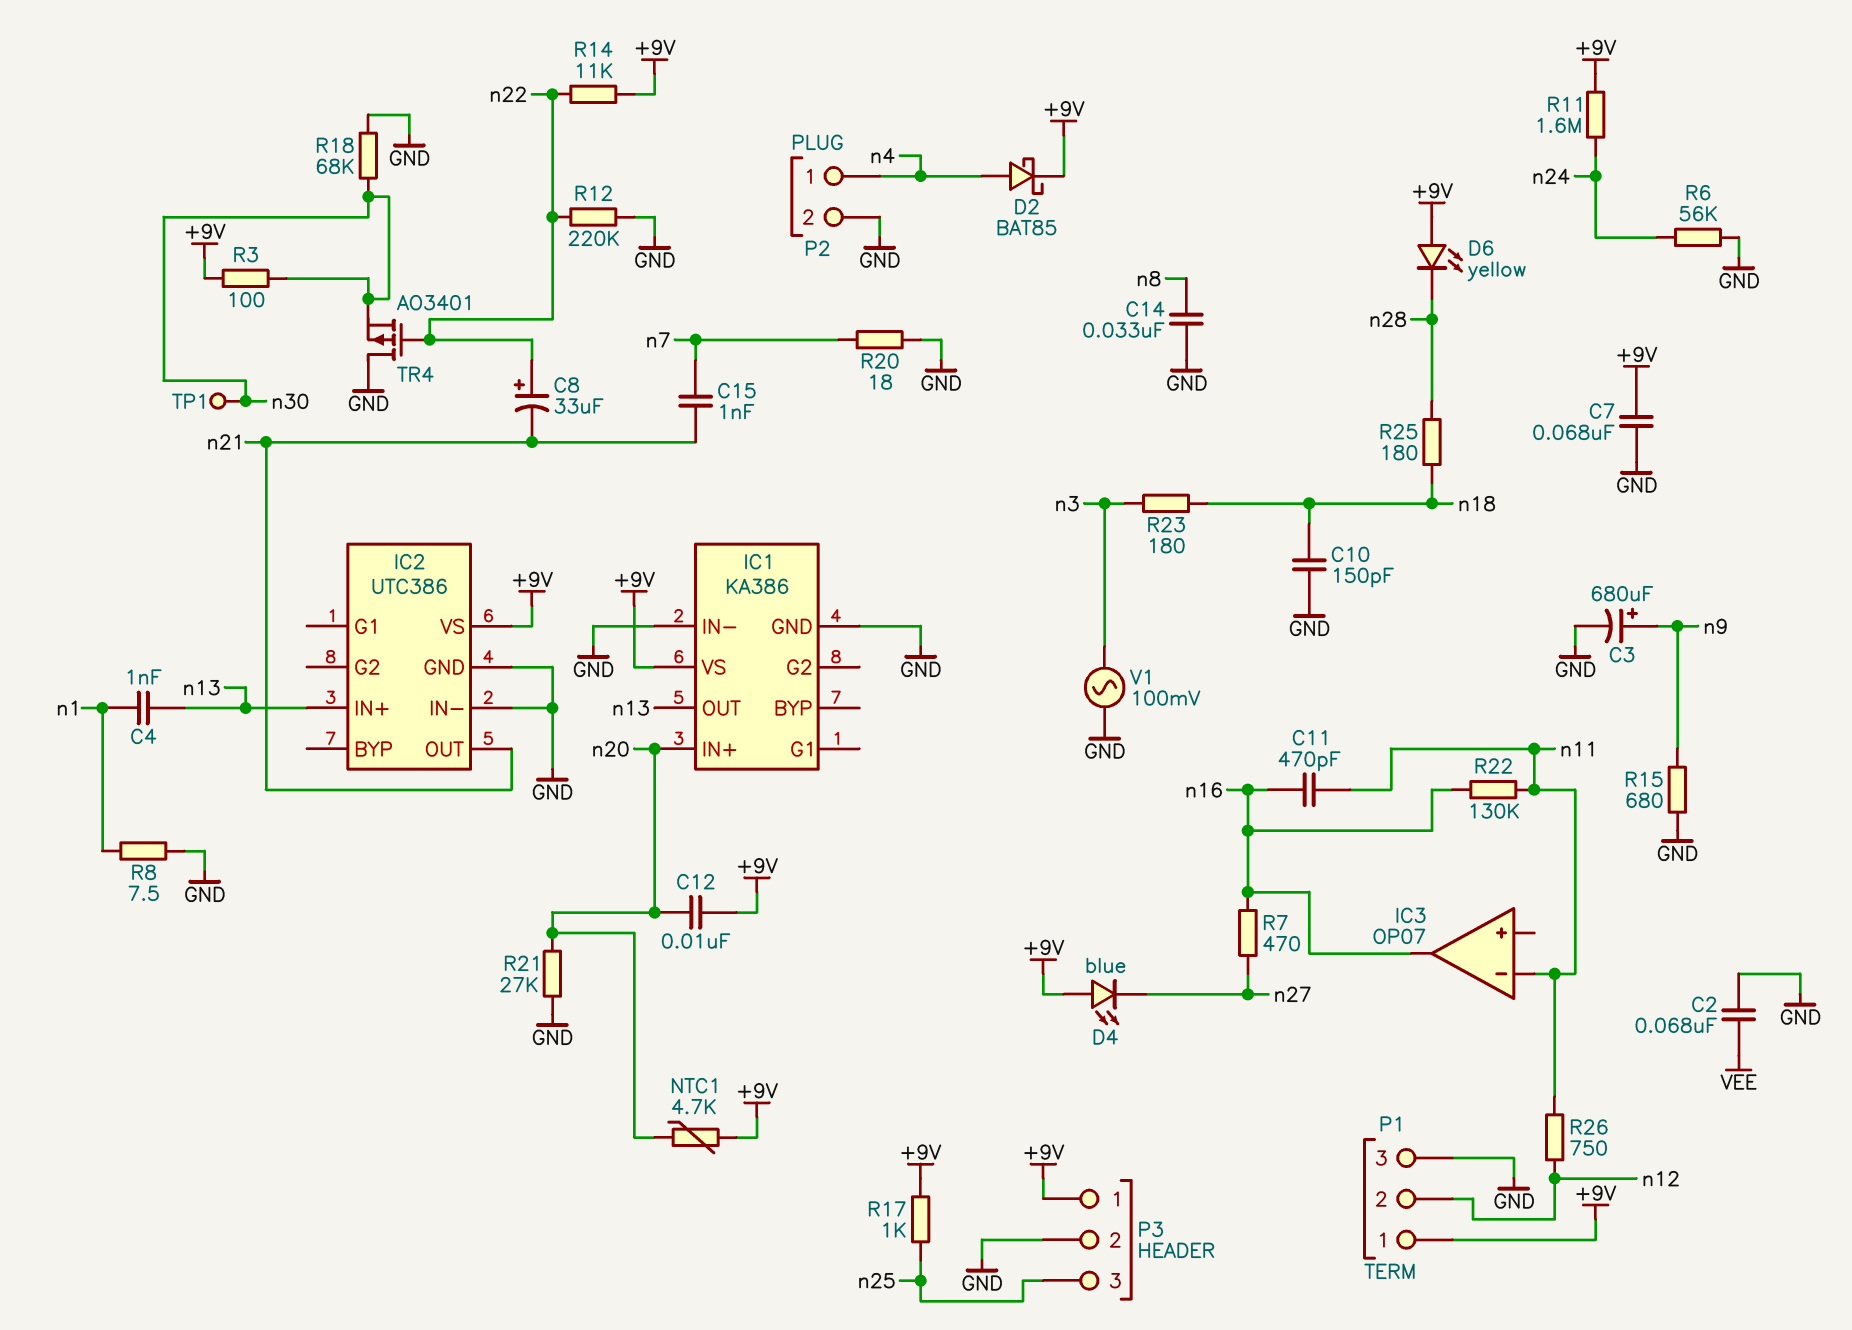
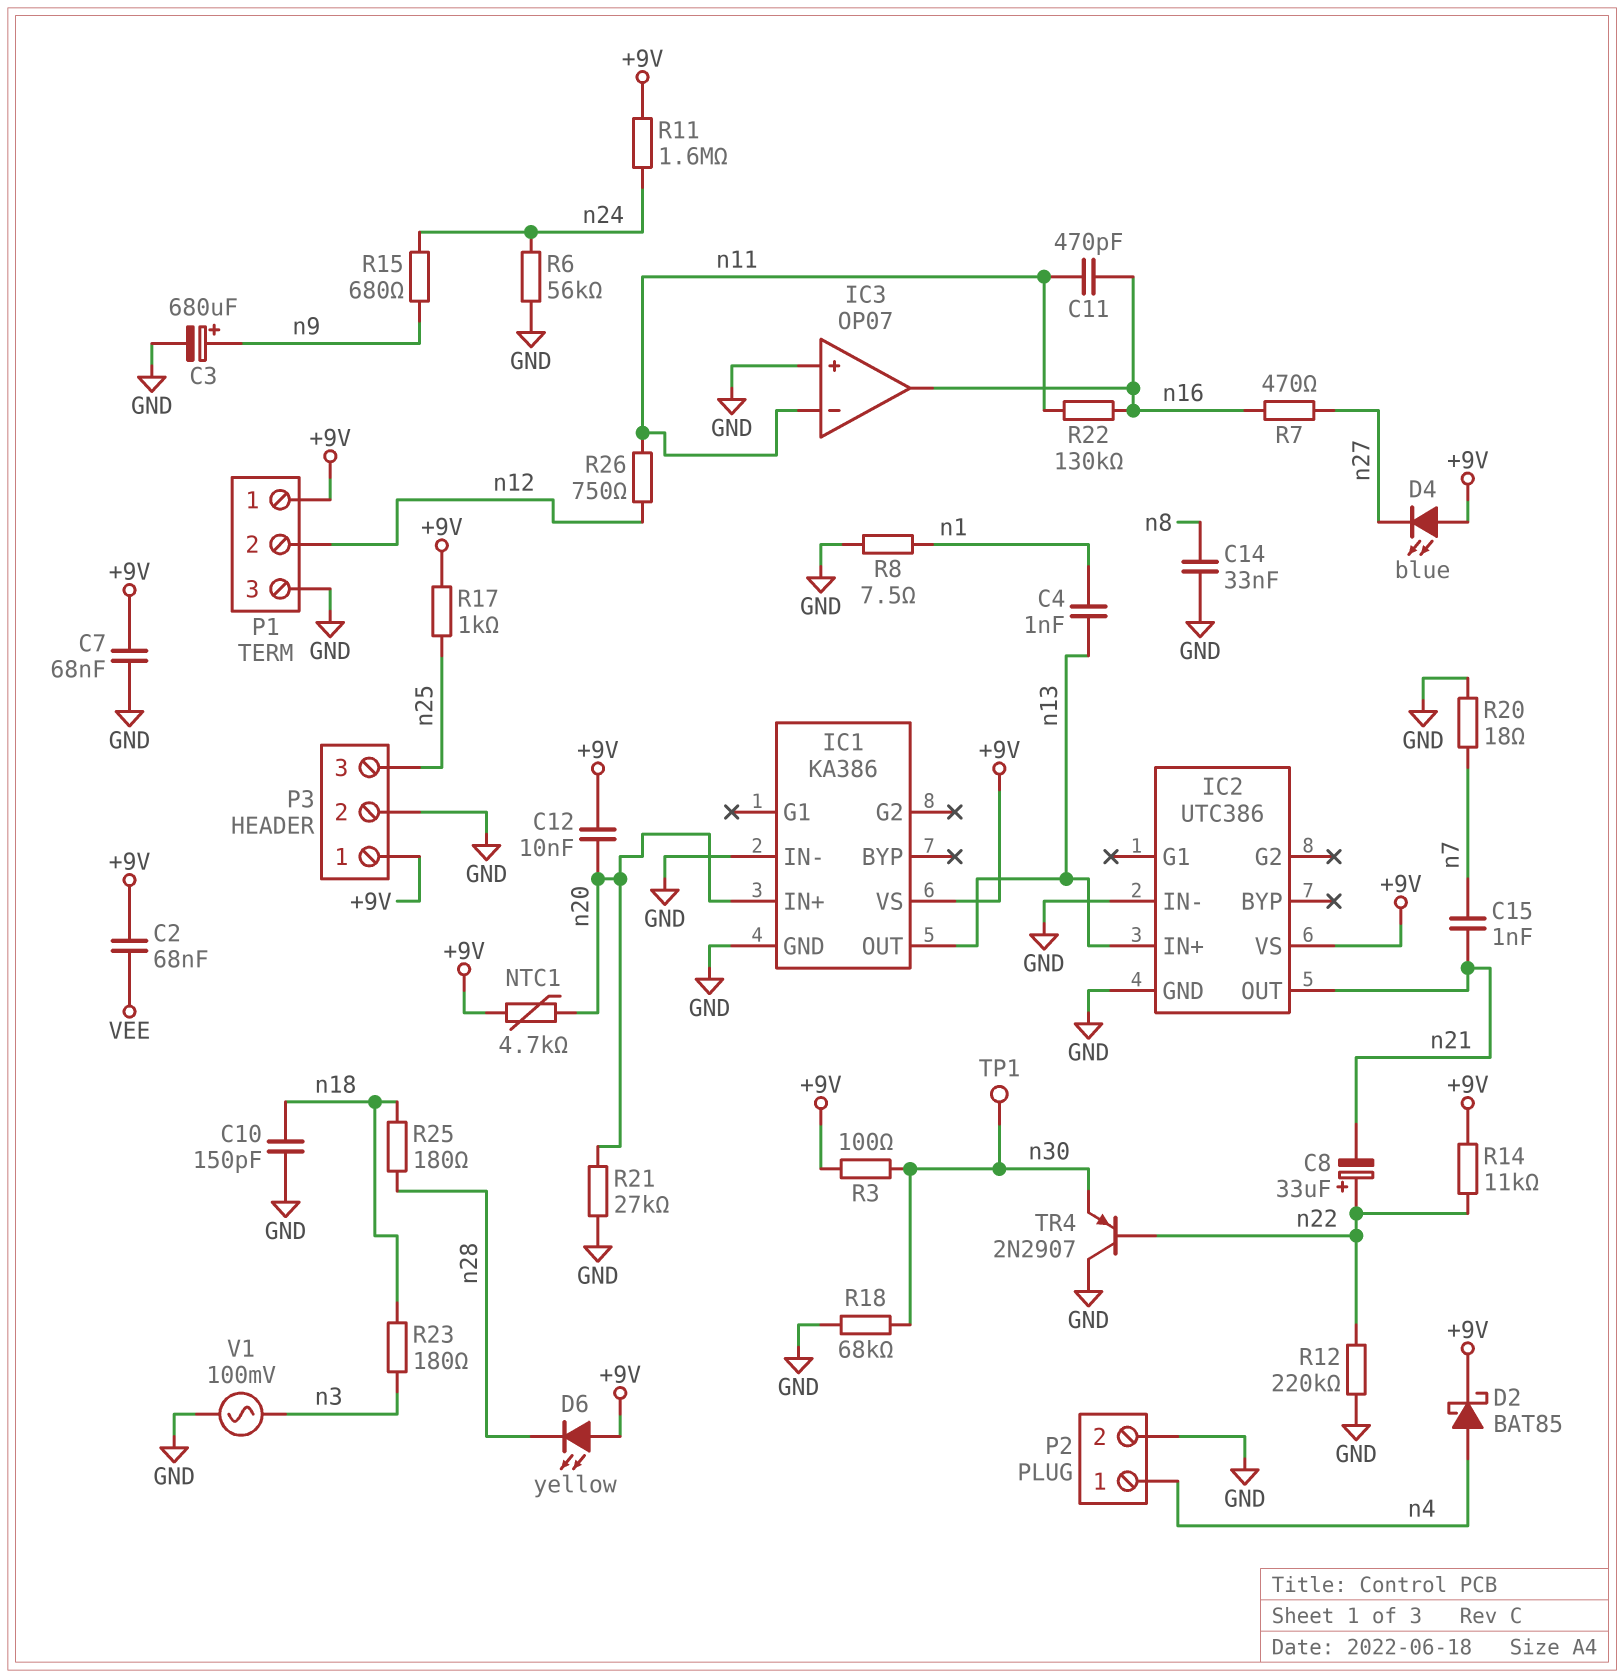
C2: 68nF (GND, VEE) -> 68nF (+9V, VEE)
IC3 pin in+: none -> GND
R15: 680 (GND, n9) -> 680 (n9, n24)
TR4: PMOS AO3401 (G n22, D GND, S n30) -> PNP 2N2907 (B n22, C GND, E n30)

